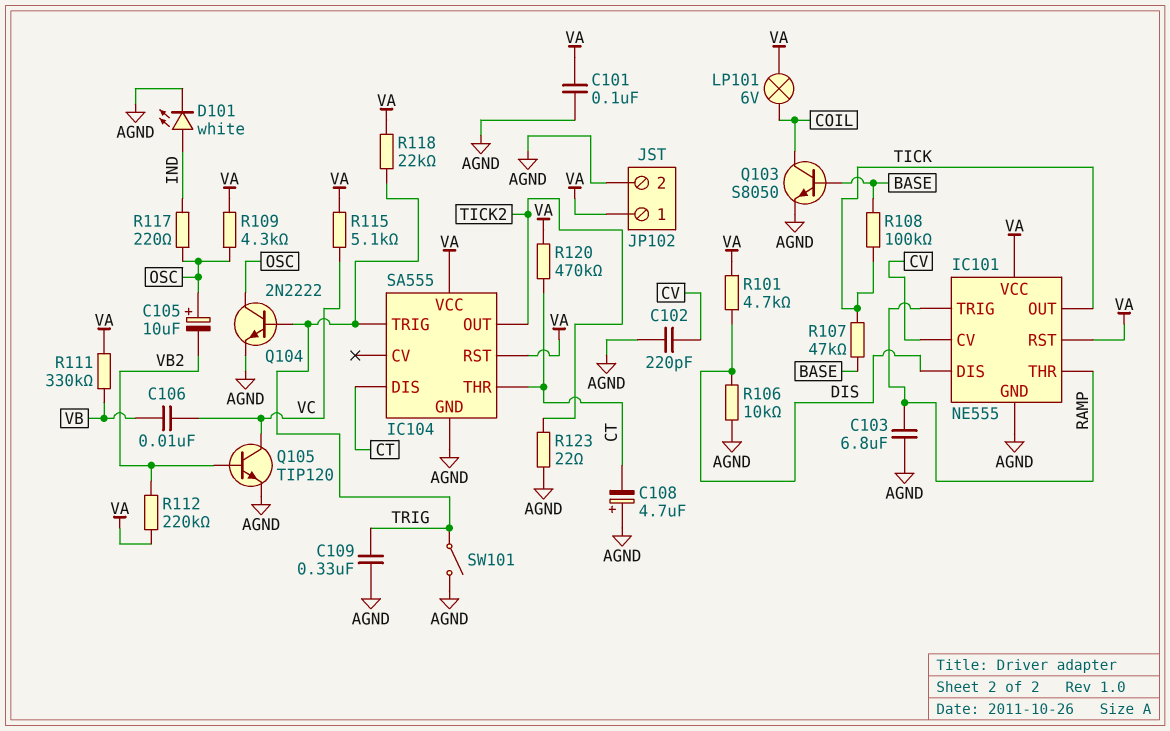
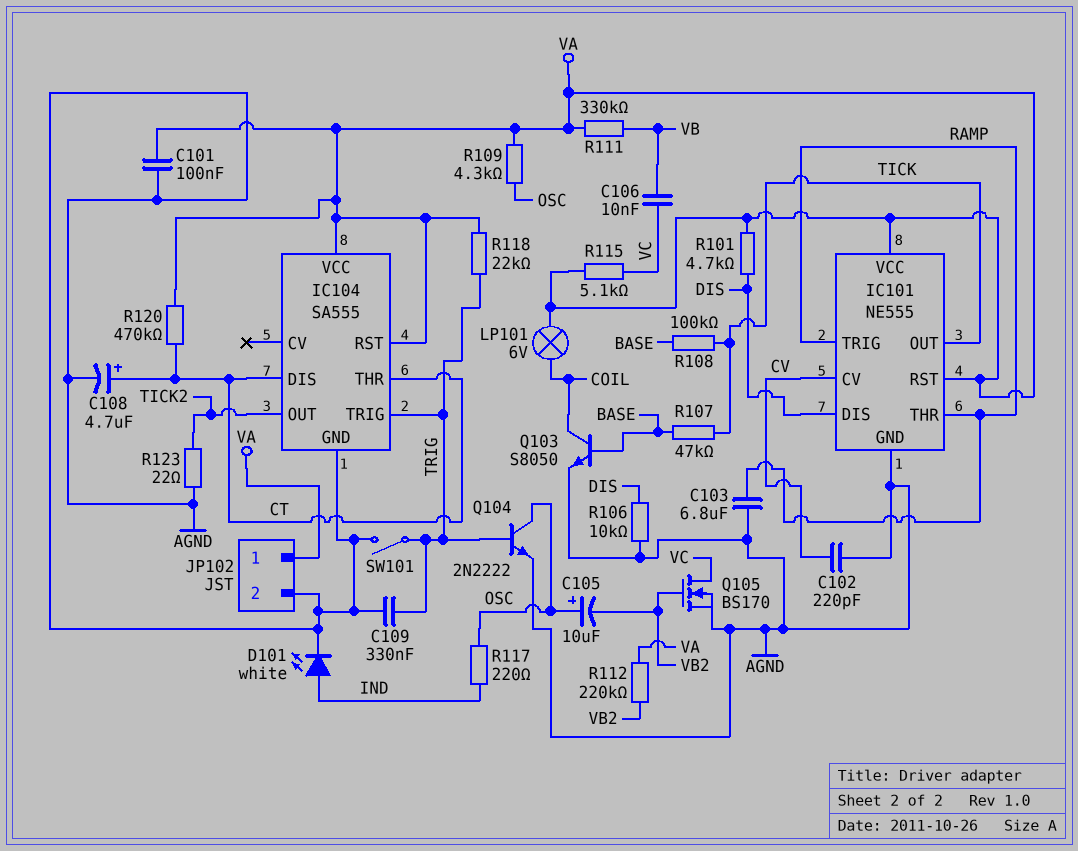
C108: 4.7uF (plus AGND, minus CT) -> 4.7uF (plus CT, minus AGND)
Q105: NPN TIP120 (B VB2, C VC, E AGND) -> NMOS BS170 (G VB2, D VC, S AGND)

